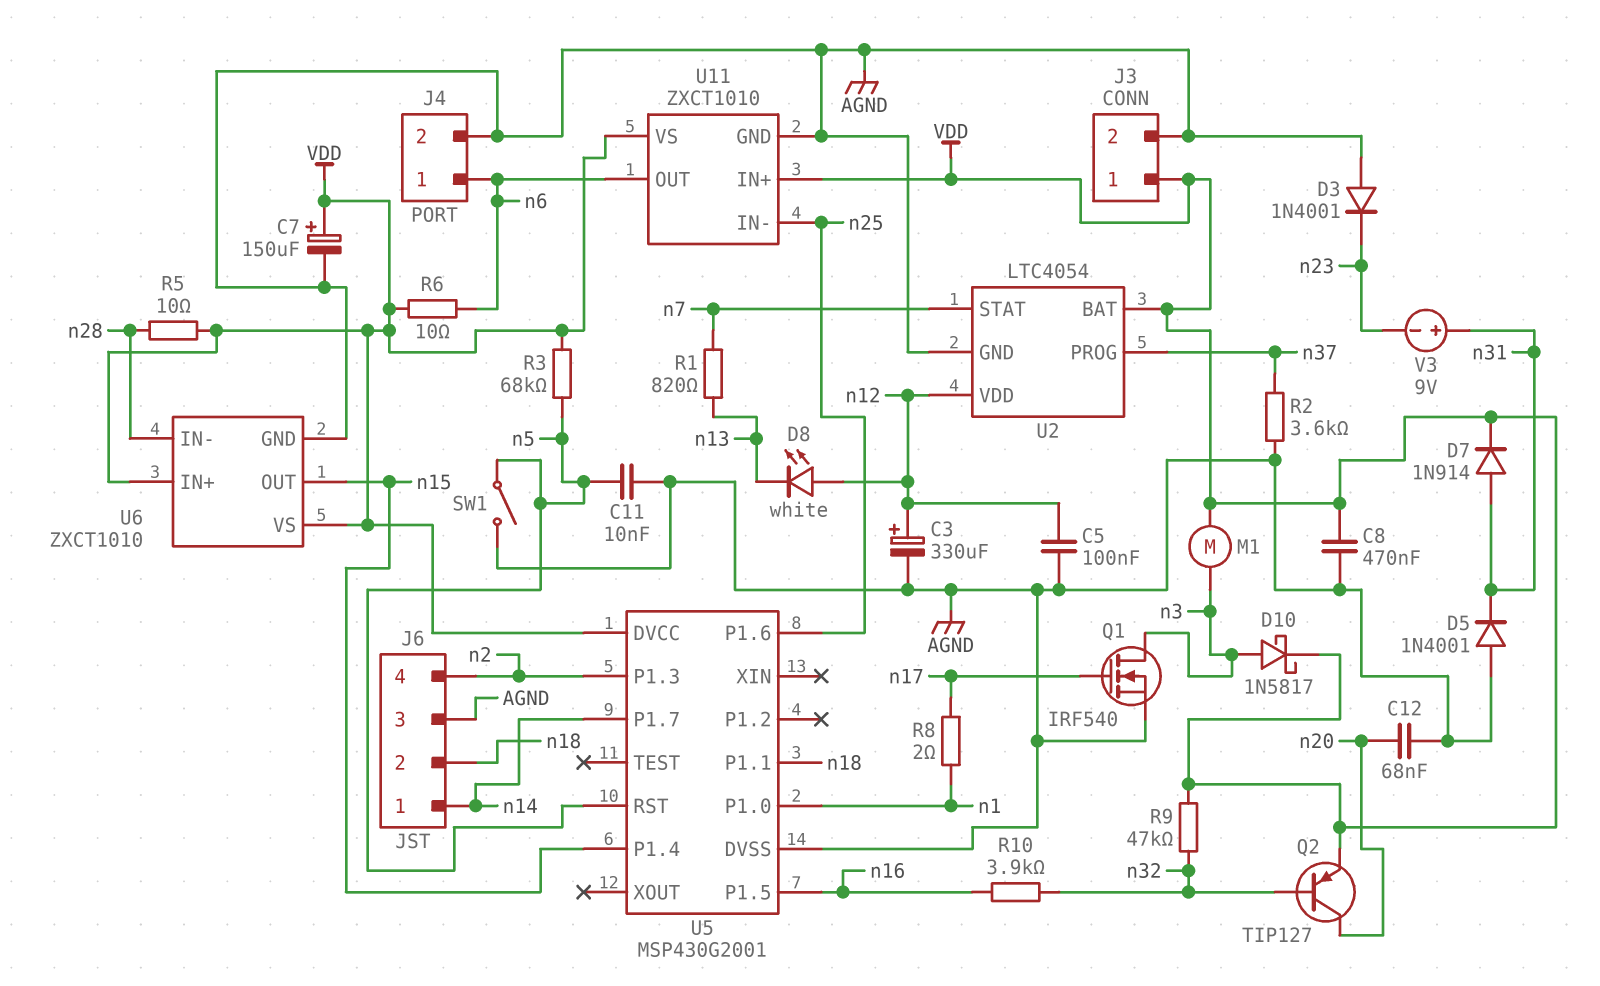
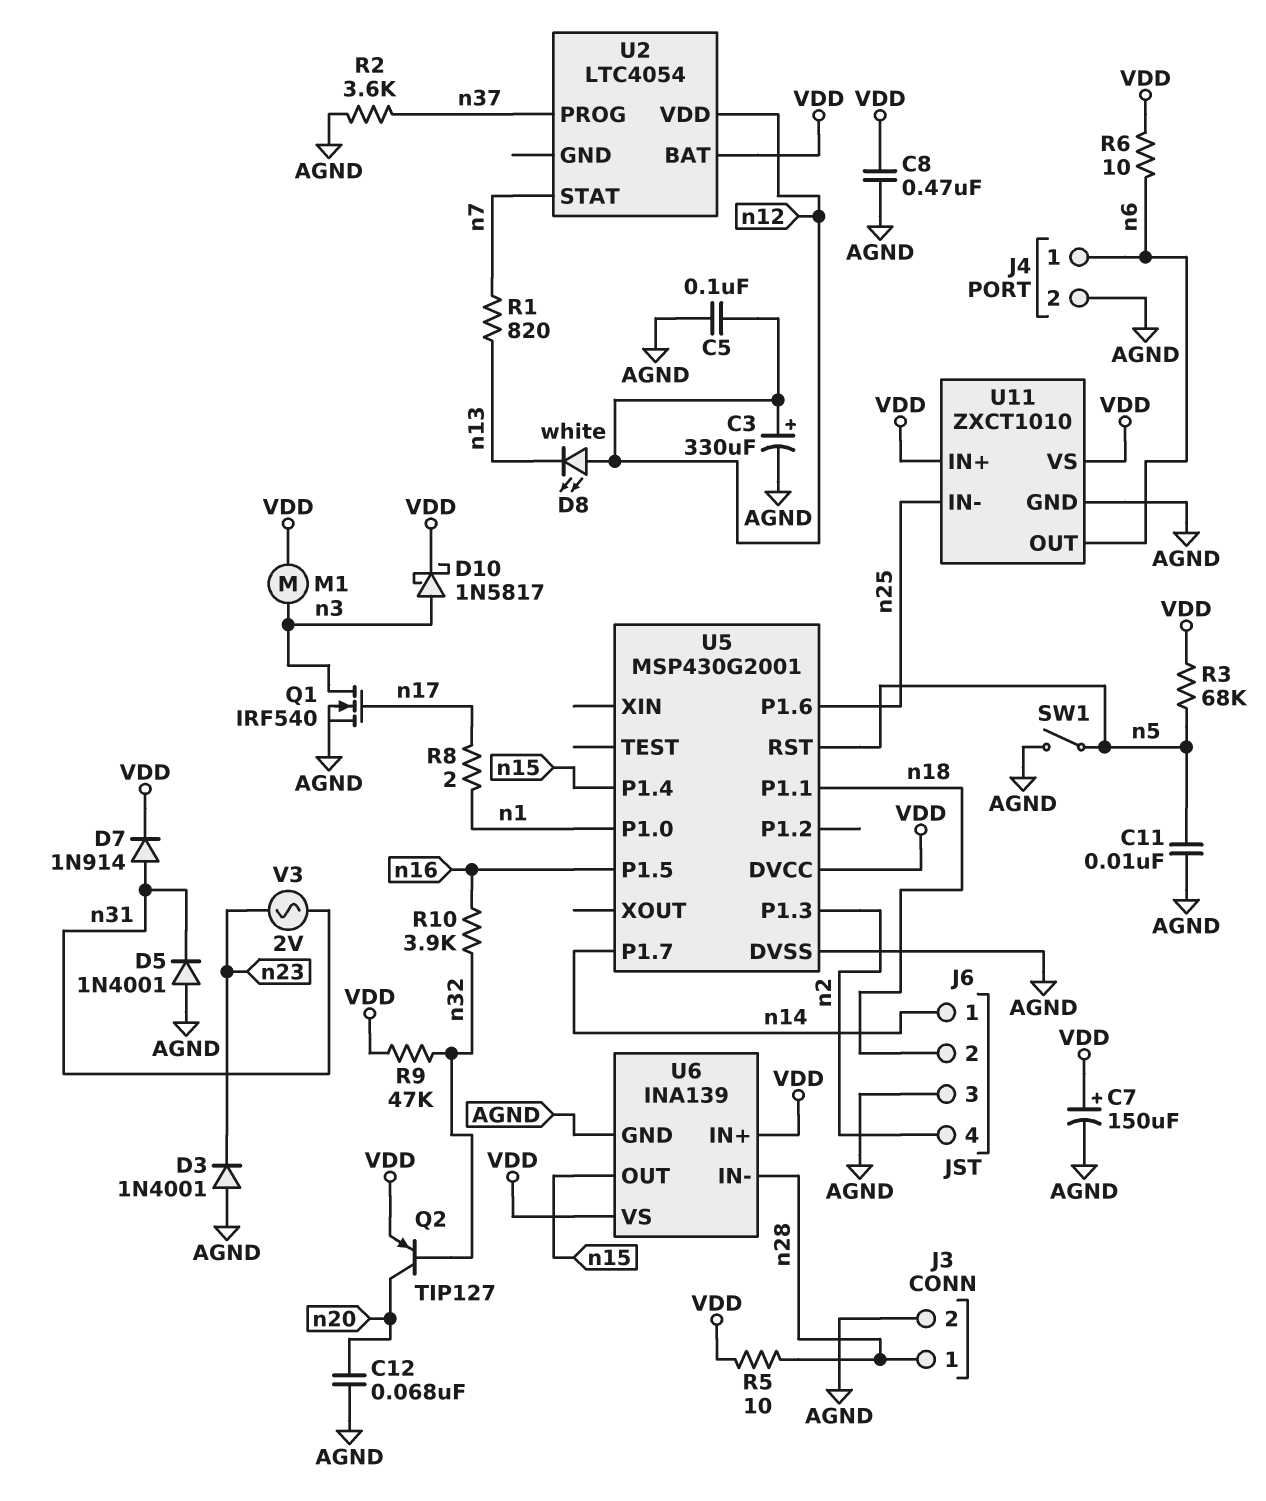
J3 pin 1: VDD -> n28
U2 pin GND: AGND -> none
U6: ZXCT1010 -> INA139
V3: 9V (plus n31, minus n23) -> AC 2V (n23, n31)

